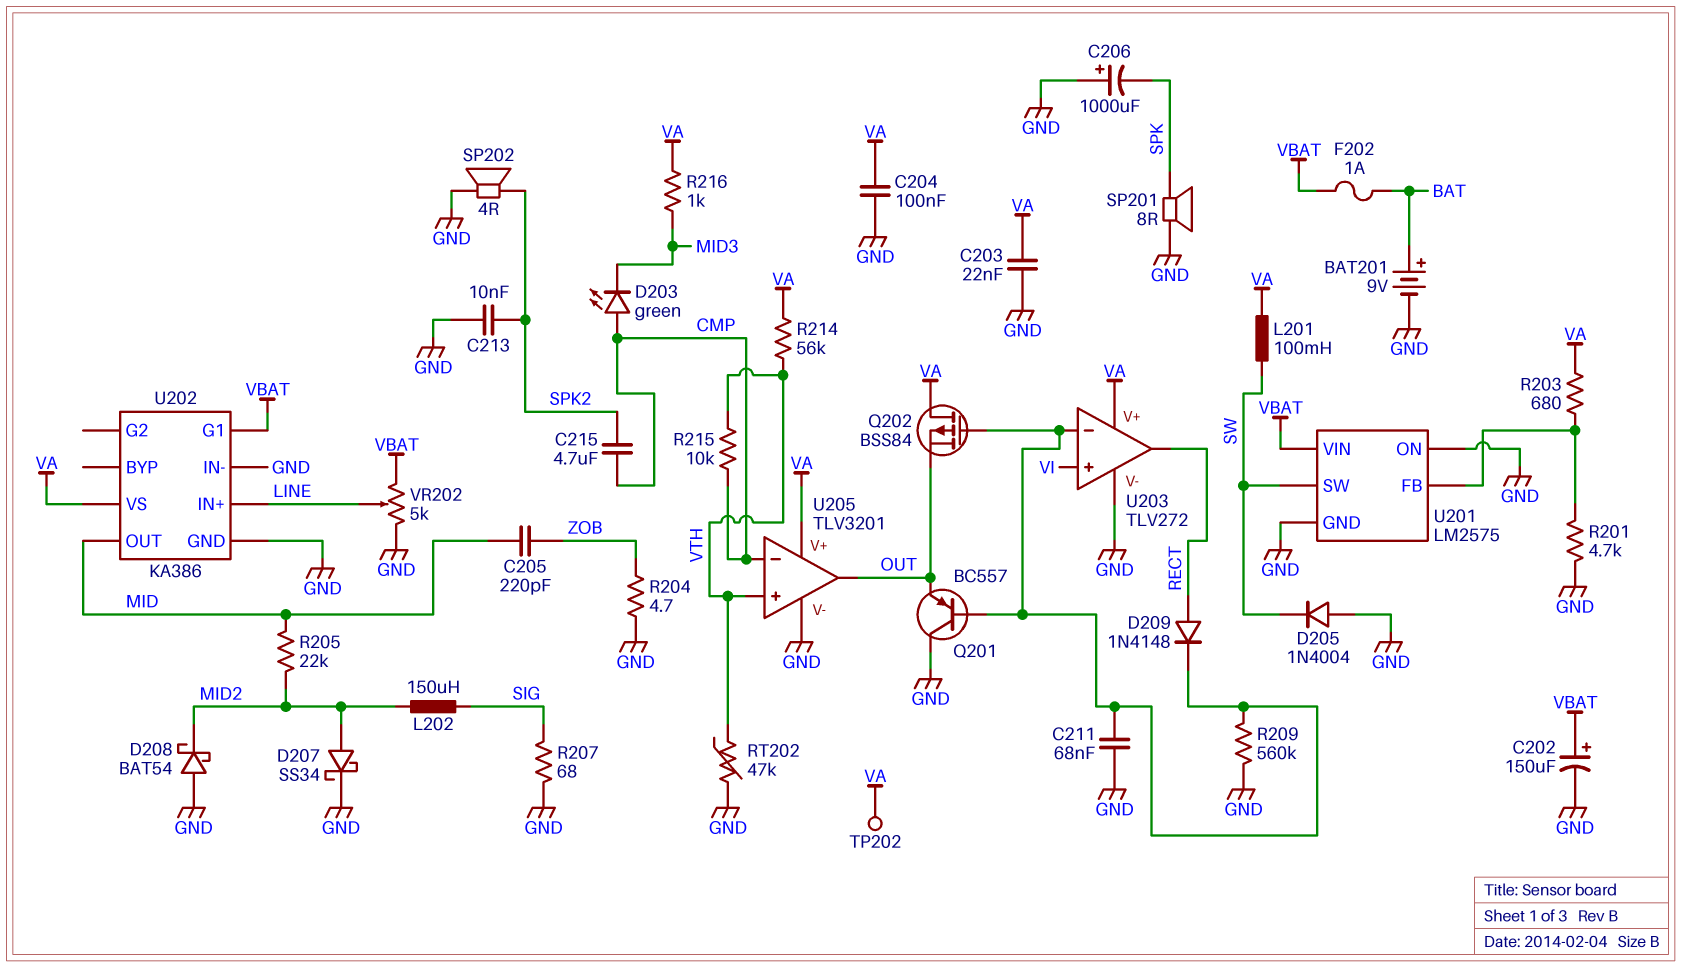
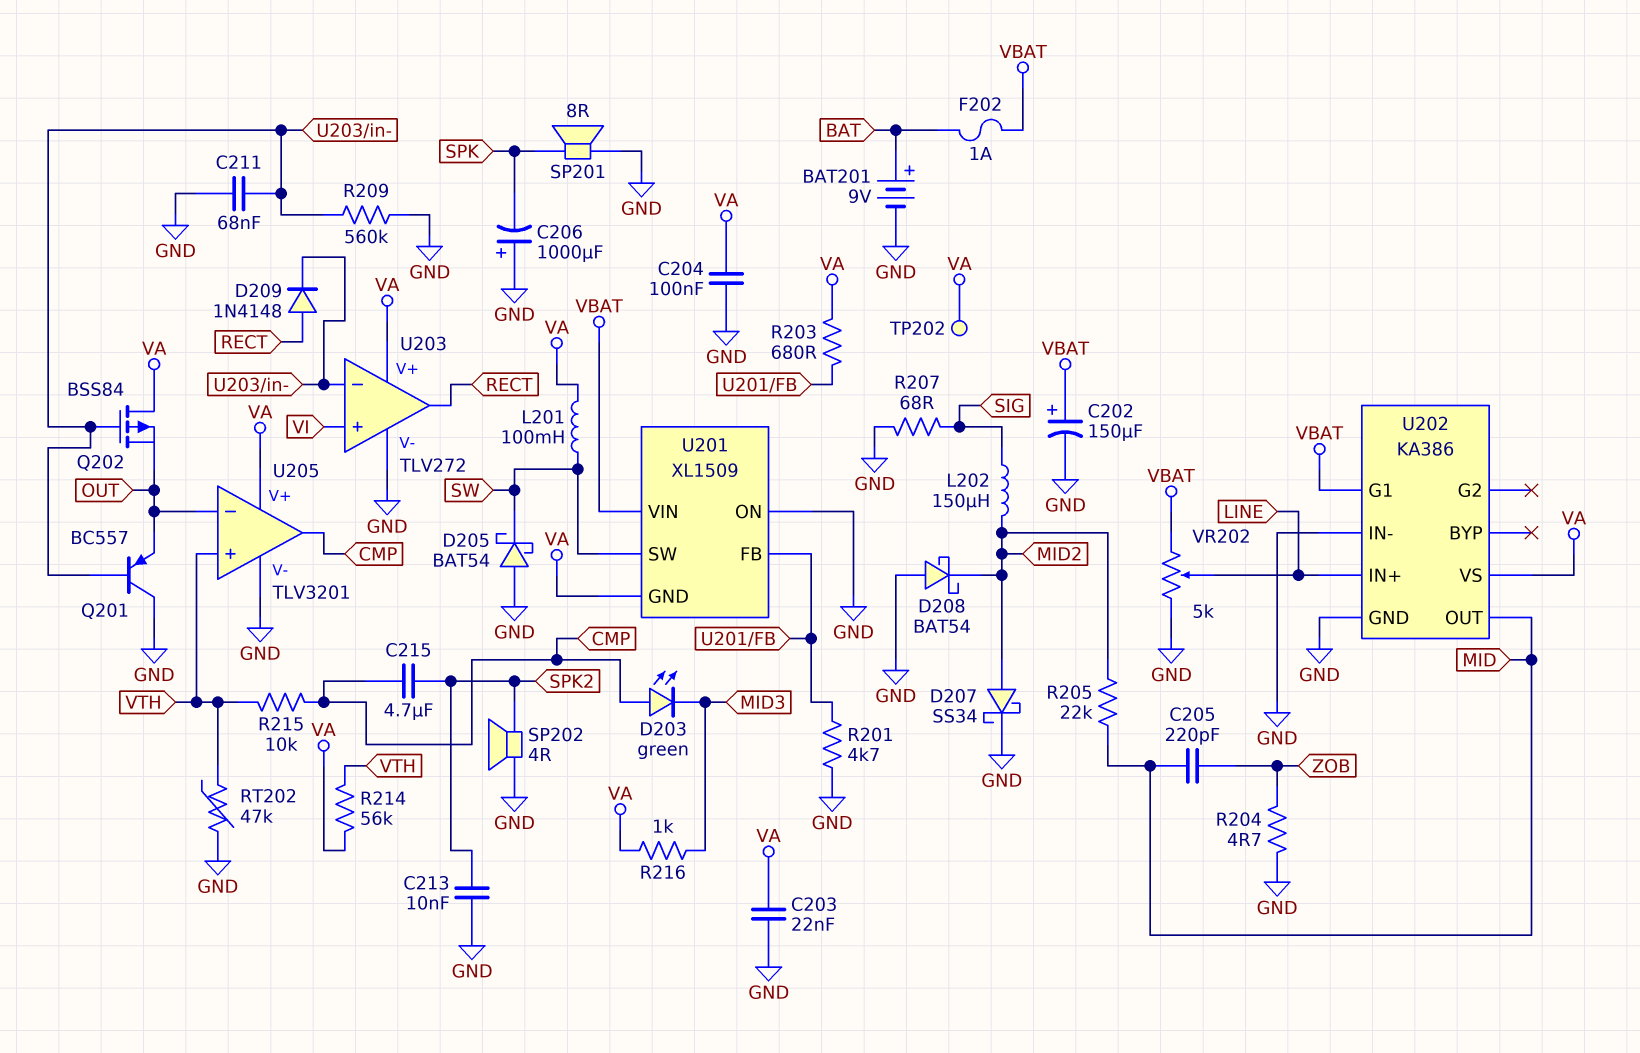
D205: diode 1N4004 (A GND, K SW) -> schottky BAT54 (A GND, K SW)
U201: LM2575 -> XL1509
U201 pin GND: GND -> VA
U205 pin in-: CMP -> OUT
U205 pin out: OUT -> CMP

